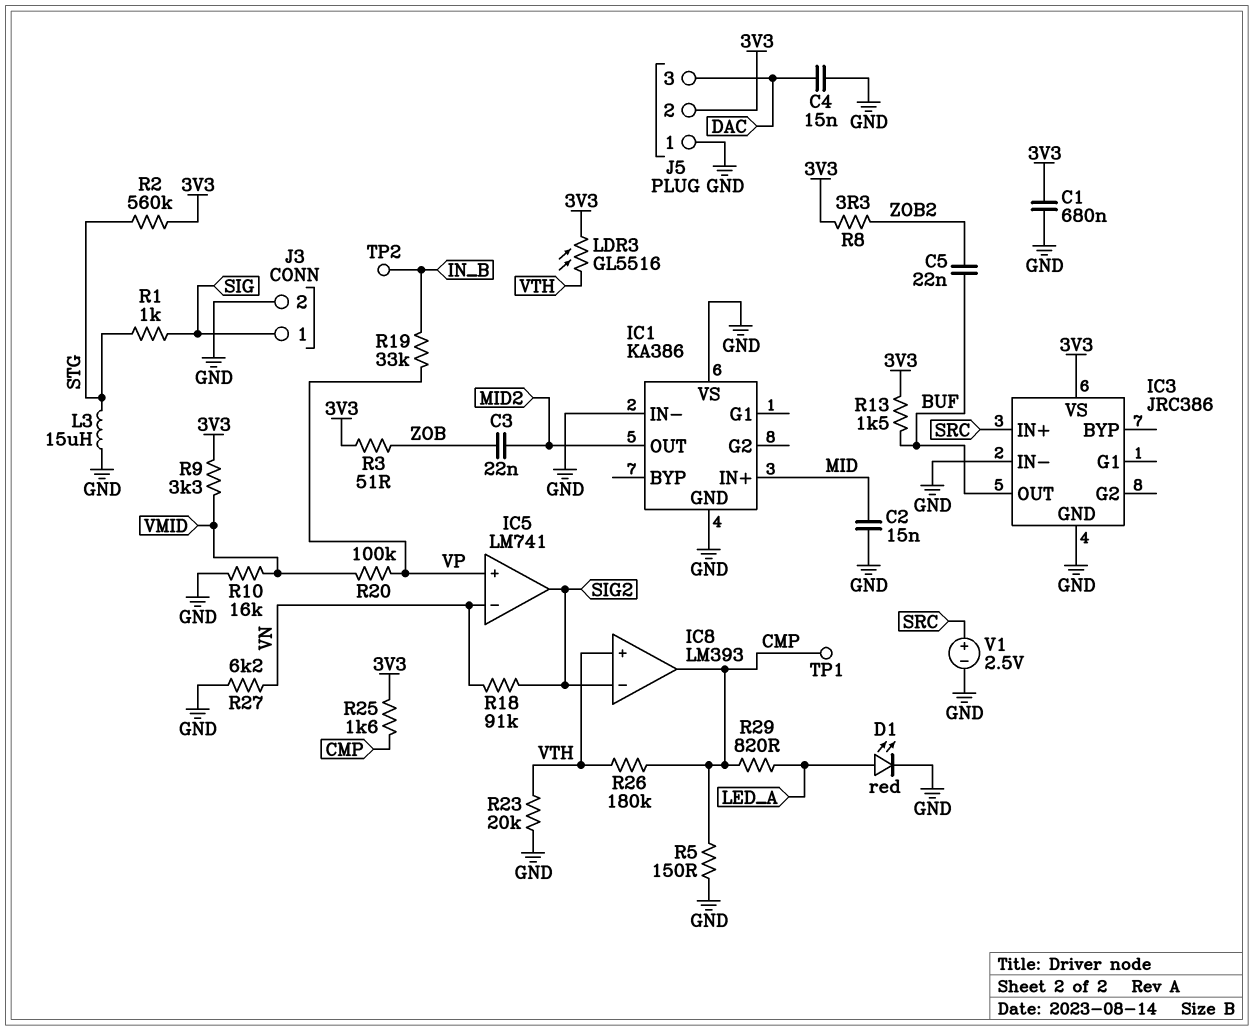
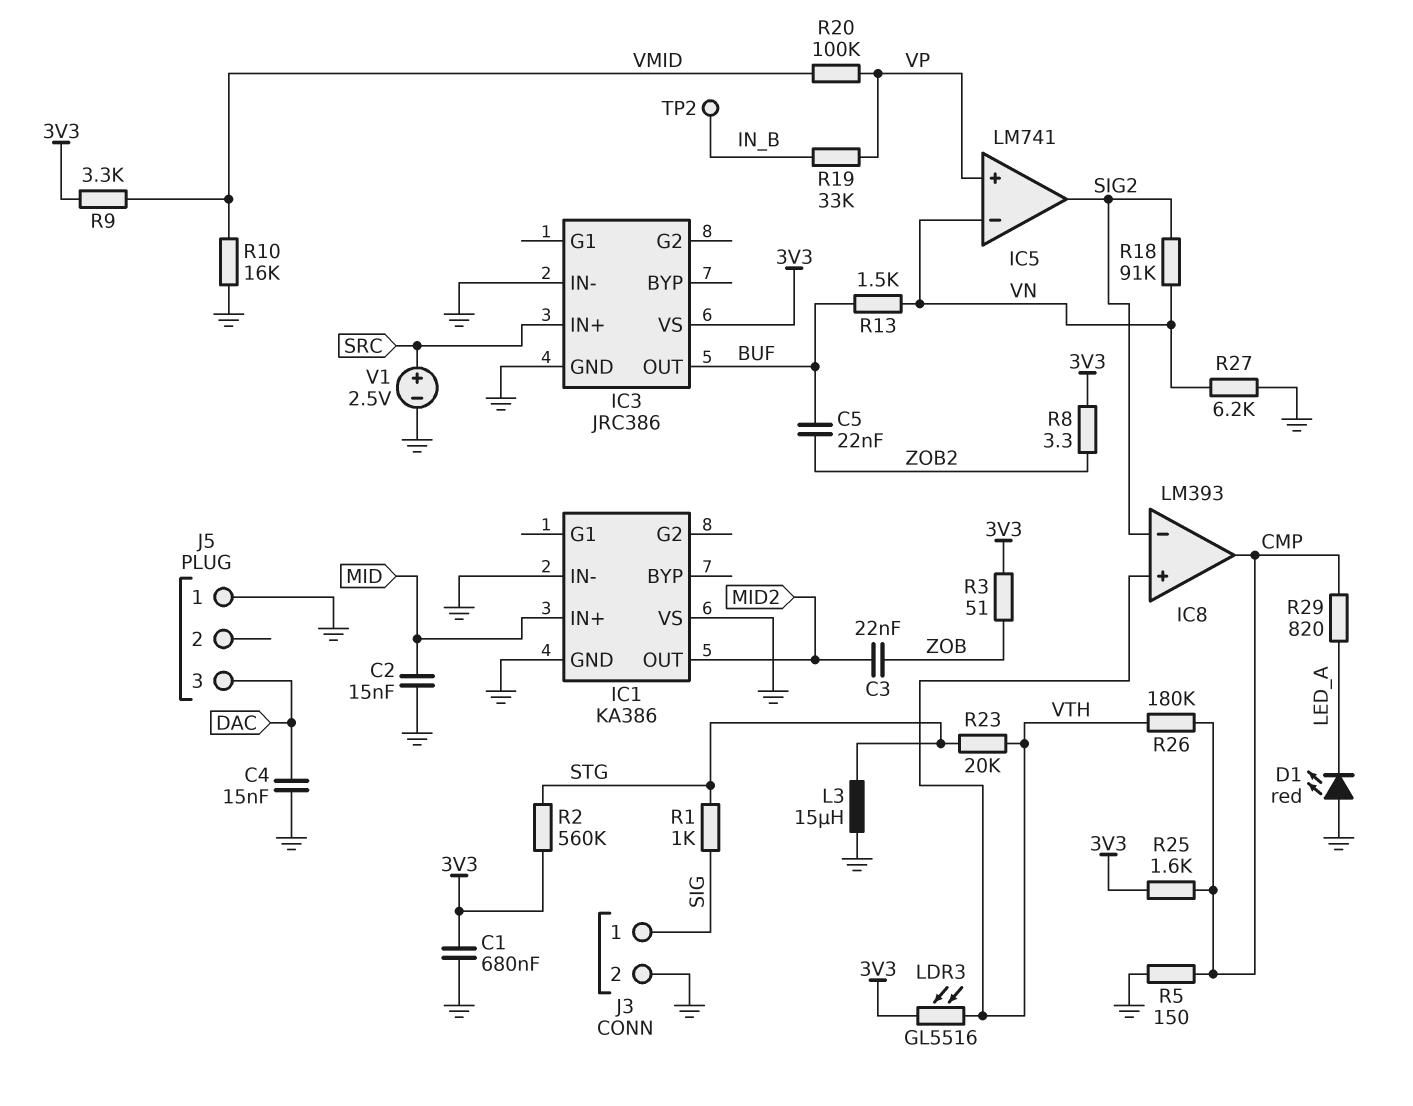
D1: LED red (A LED_A, K GND) -> LED red (A GND, K LED_A)
J5 pin 2: 3V3 -> none
R13: 1.5k (3V3, BUF) -> 1.5k (BUF, VN)
R23: 20k (GND, VTH) -> 20k (STG, VTH)
TP1: test point (CMP) -> none

